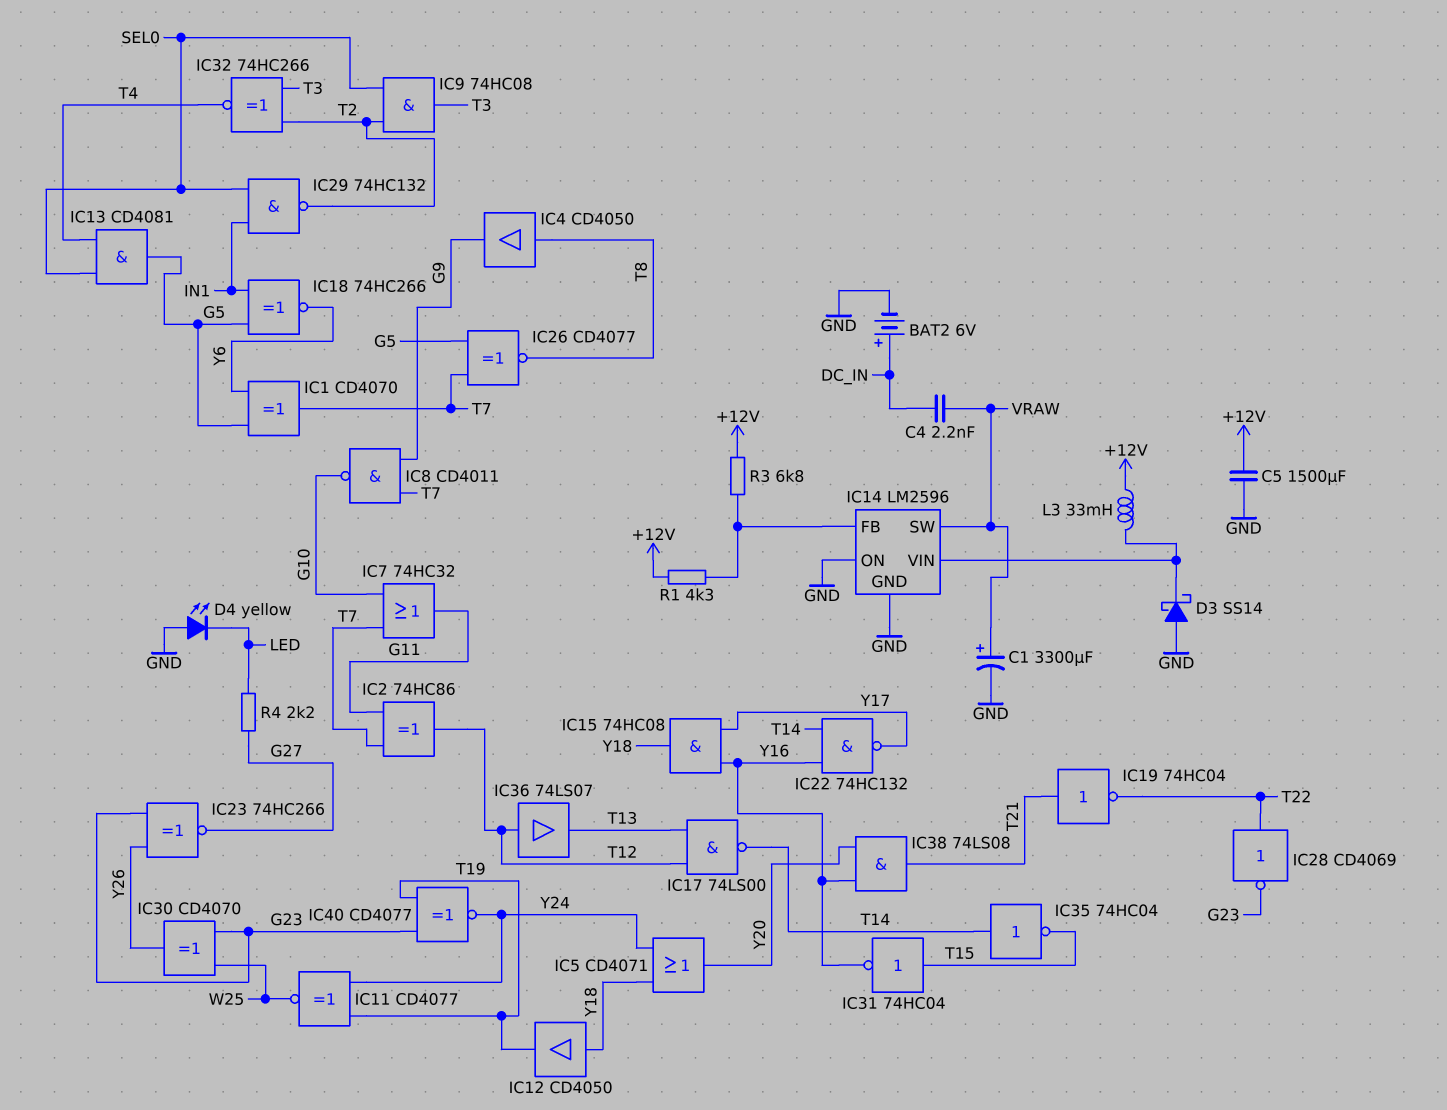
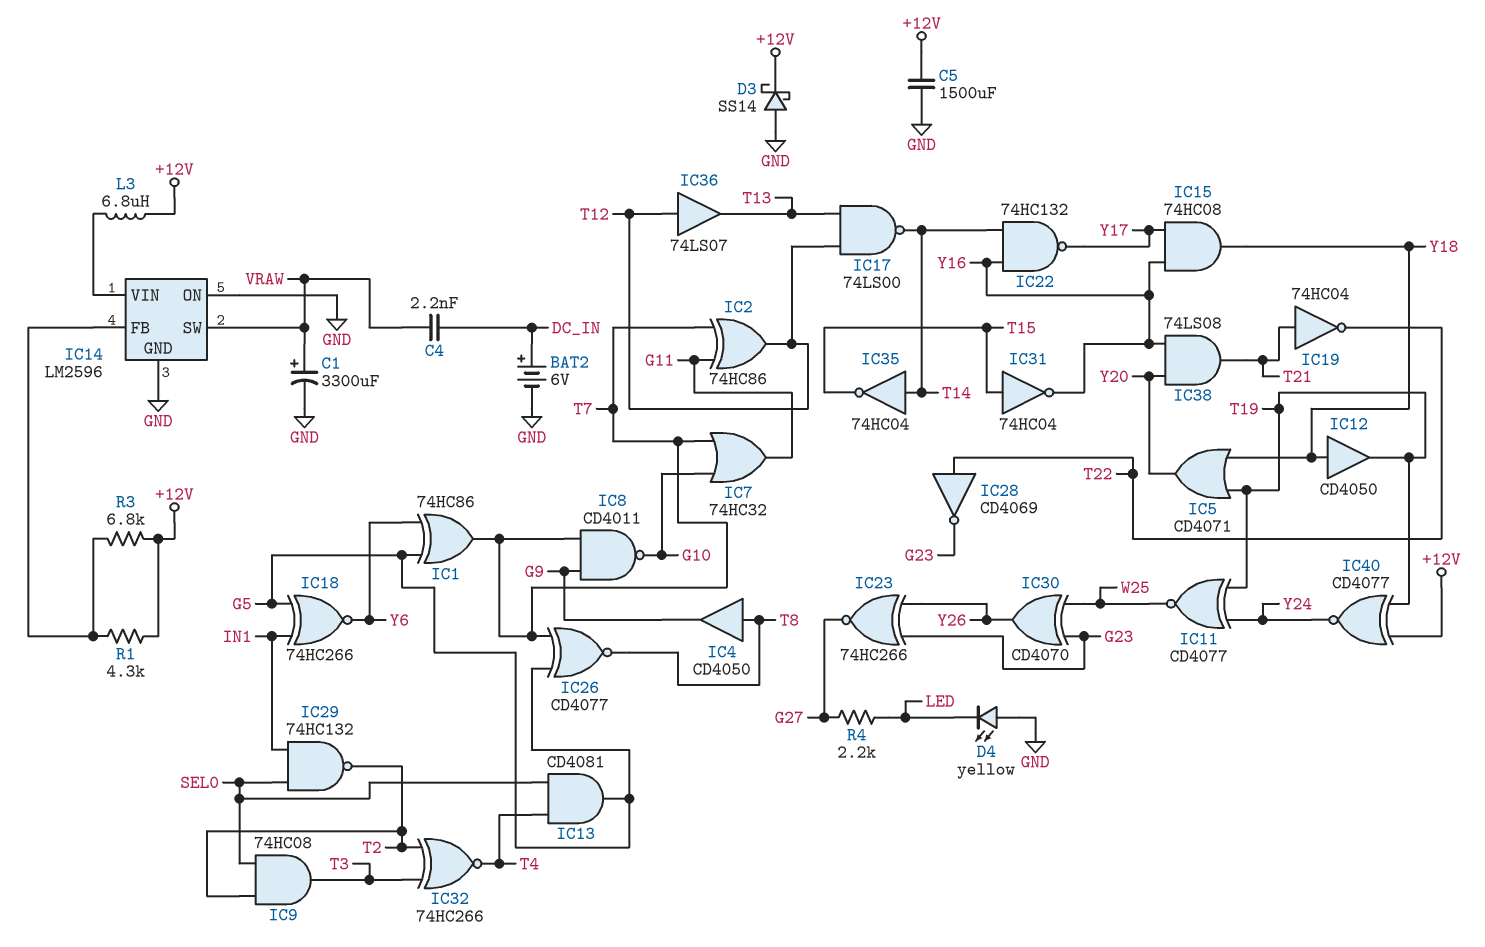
D3: schottky SS14 (A GND, K IC14/VIN) -> schottky SS14 (A GND, K +12V)
IC1: XOR CD4070 (in G5, in Y6, out T7) -> XOR 74HC86 (in G5, in Y6, out T7)
IC5: OR CD4071 (in Y18, in Y24, out Y20) -> OR CD4071 (in T19, in Y18, out Y20)
IC40: XNOR CD4077 (in G23, in T19, out Y24) -> XNOR CD4077 (in +12V, in T19, out Y24)
L3: 33mH (+12V, IC14/VIN) -> 6.8uH (+12V, IC14/VIN)

